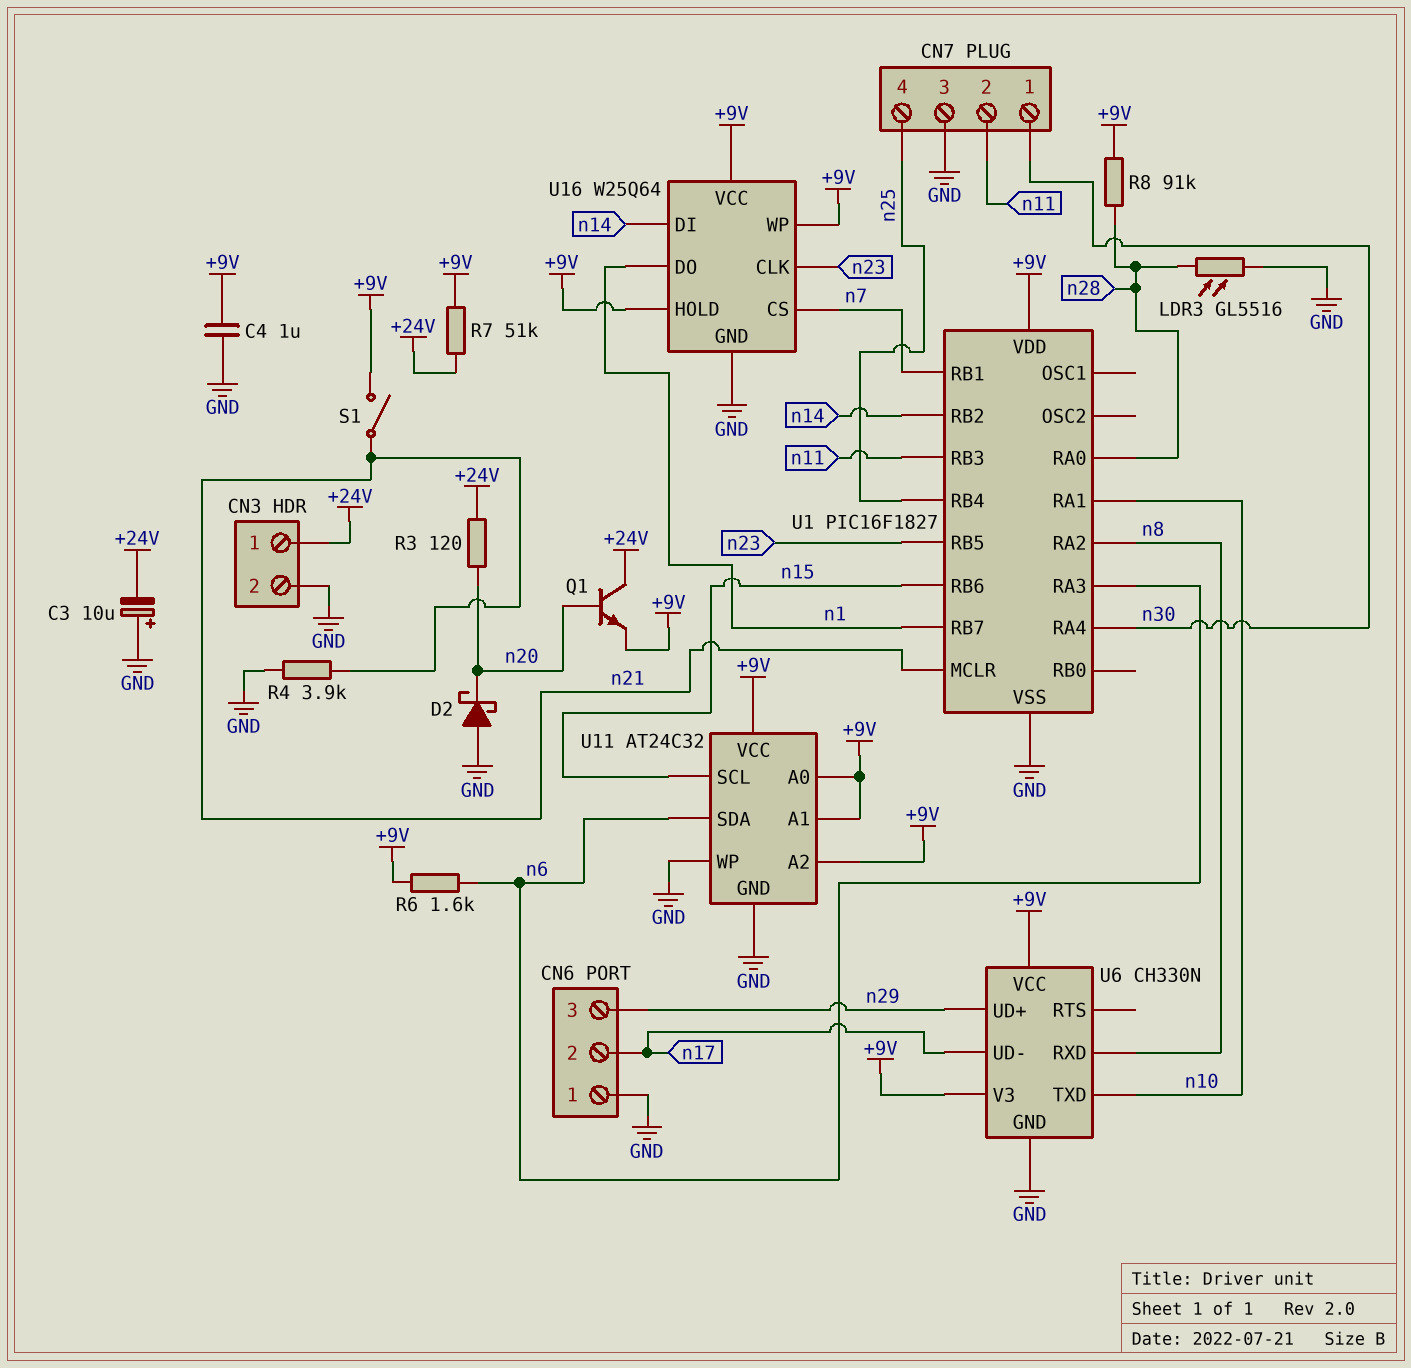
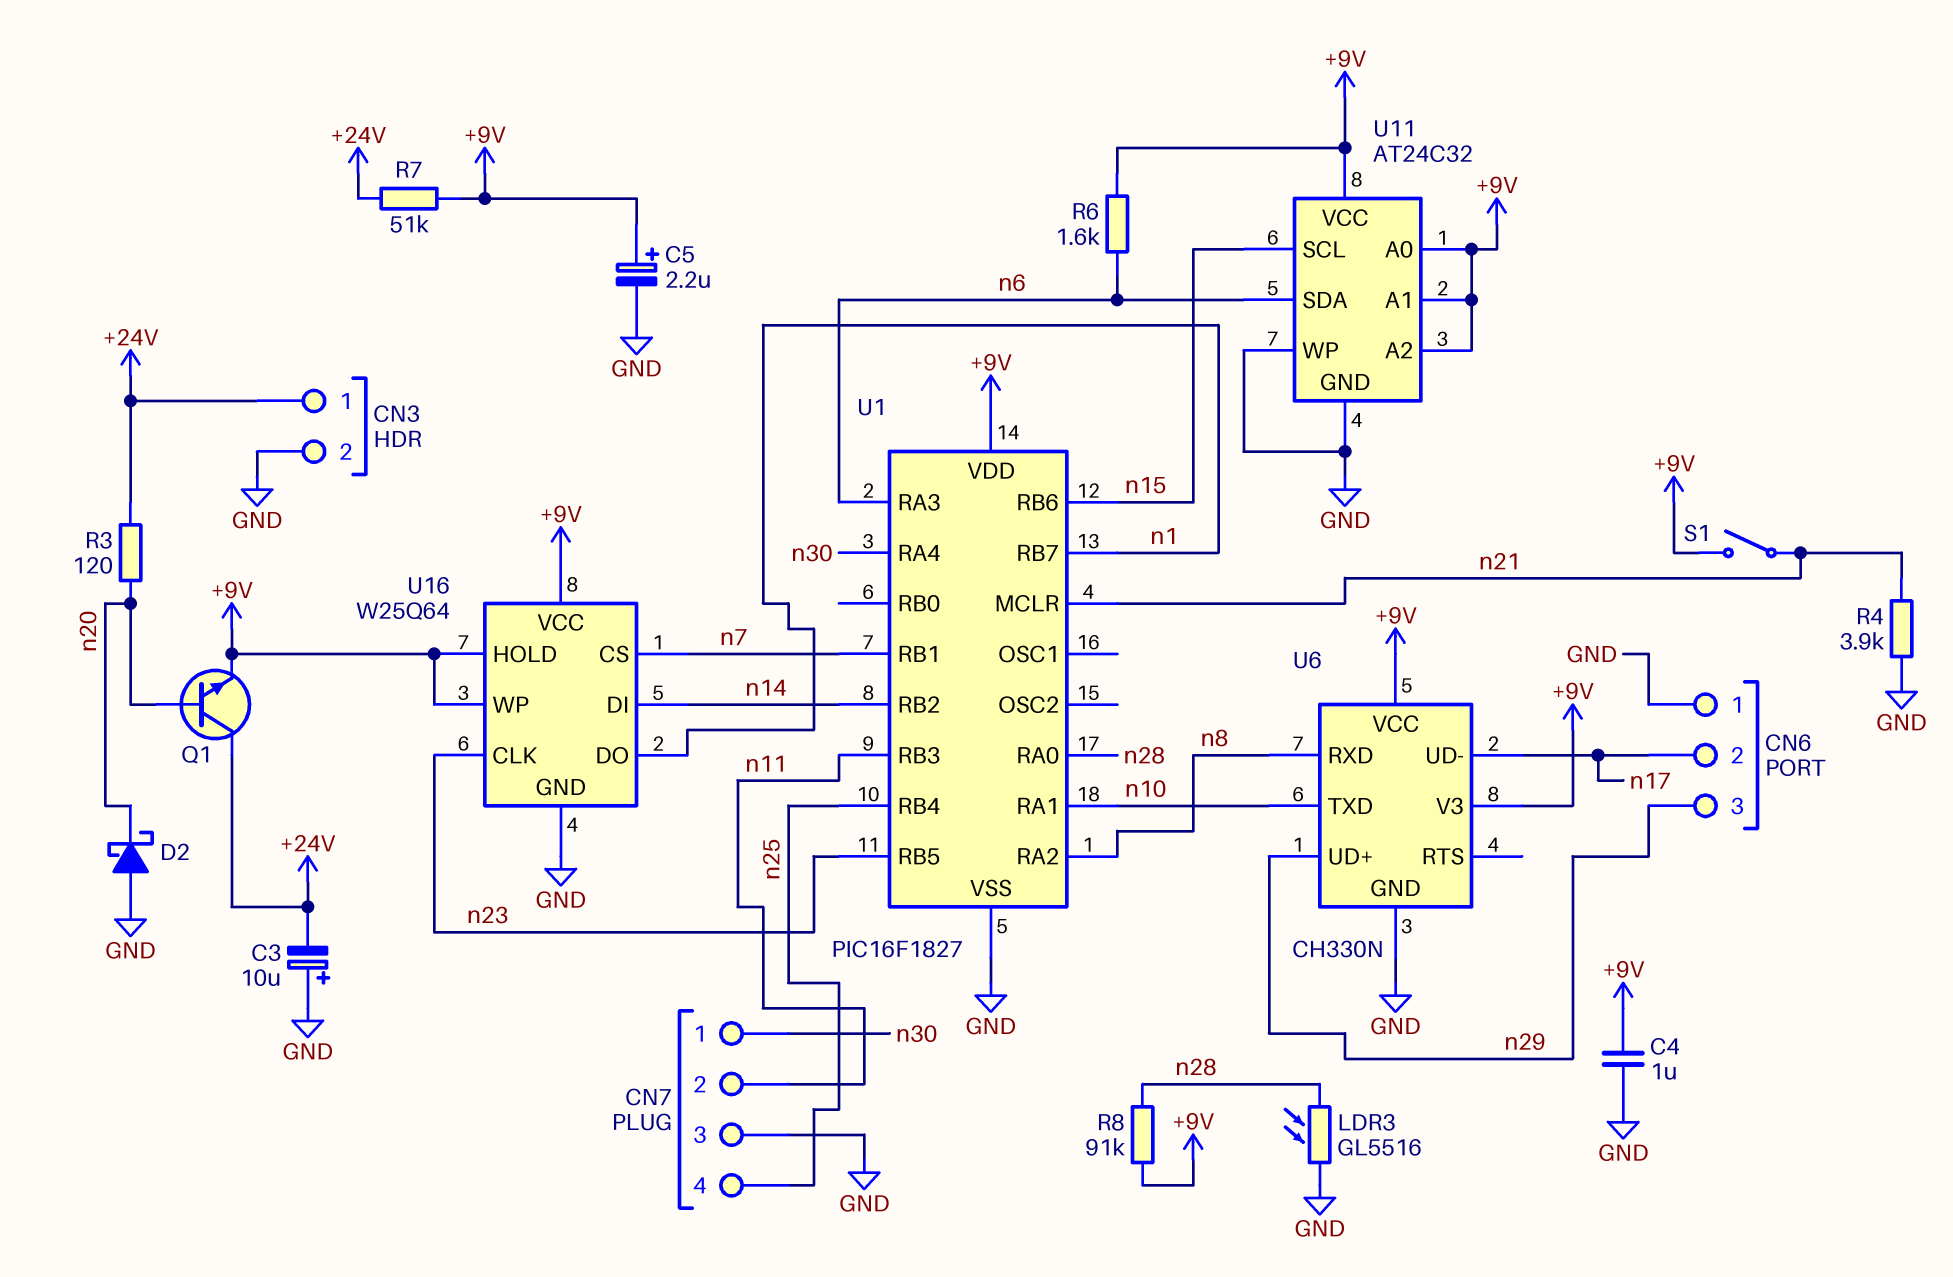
C5: none -> 2.2uF (plus +9V, minus GND)

